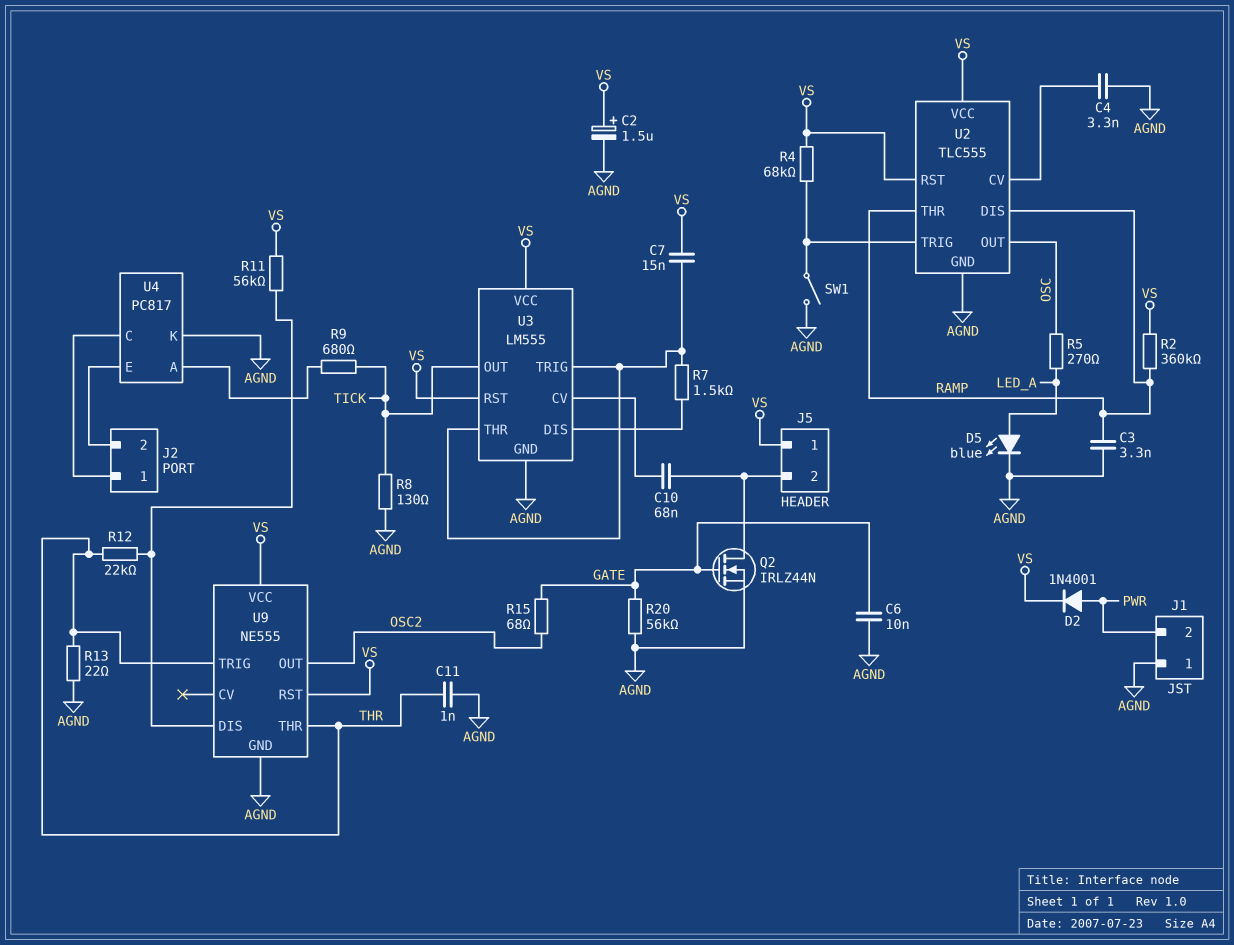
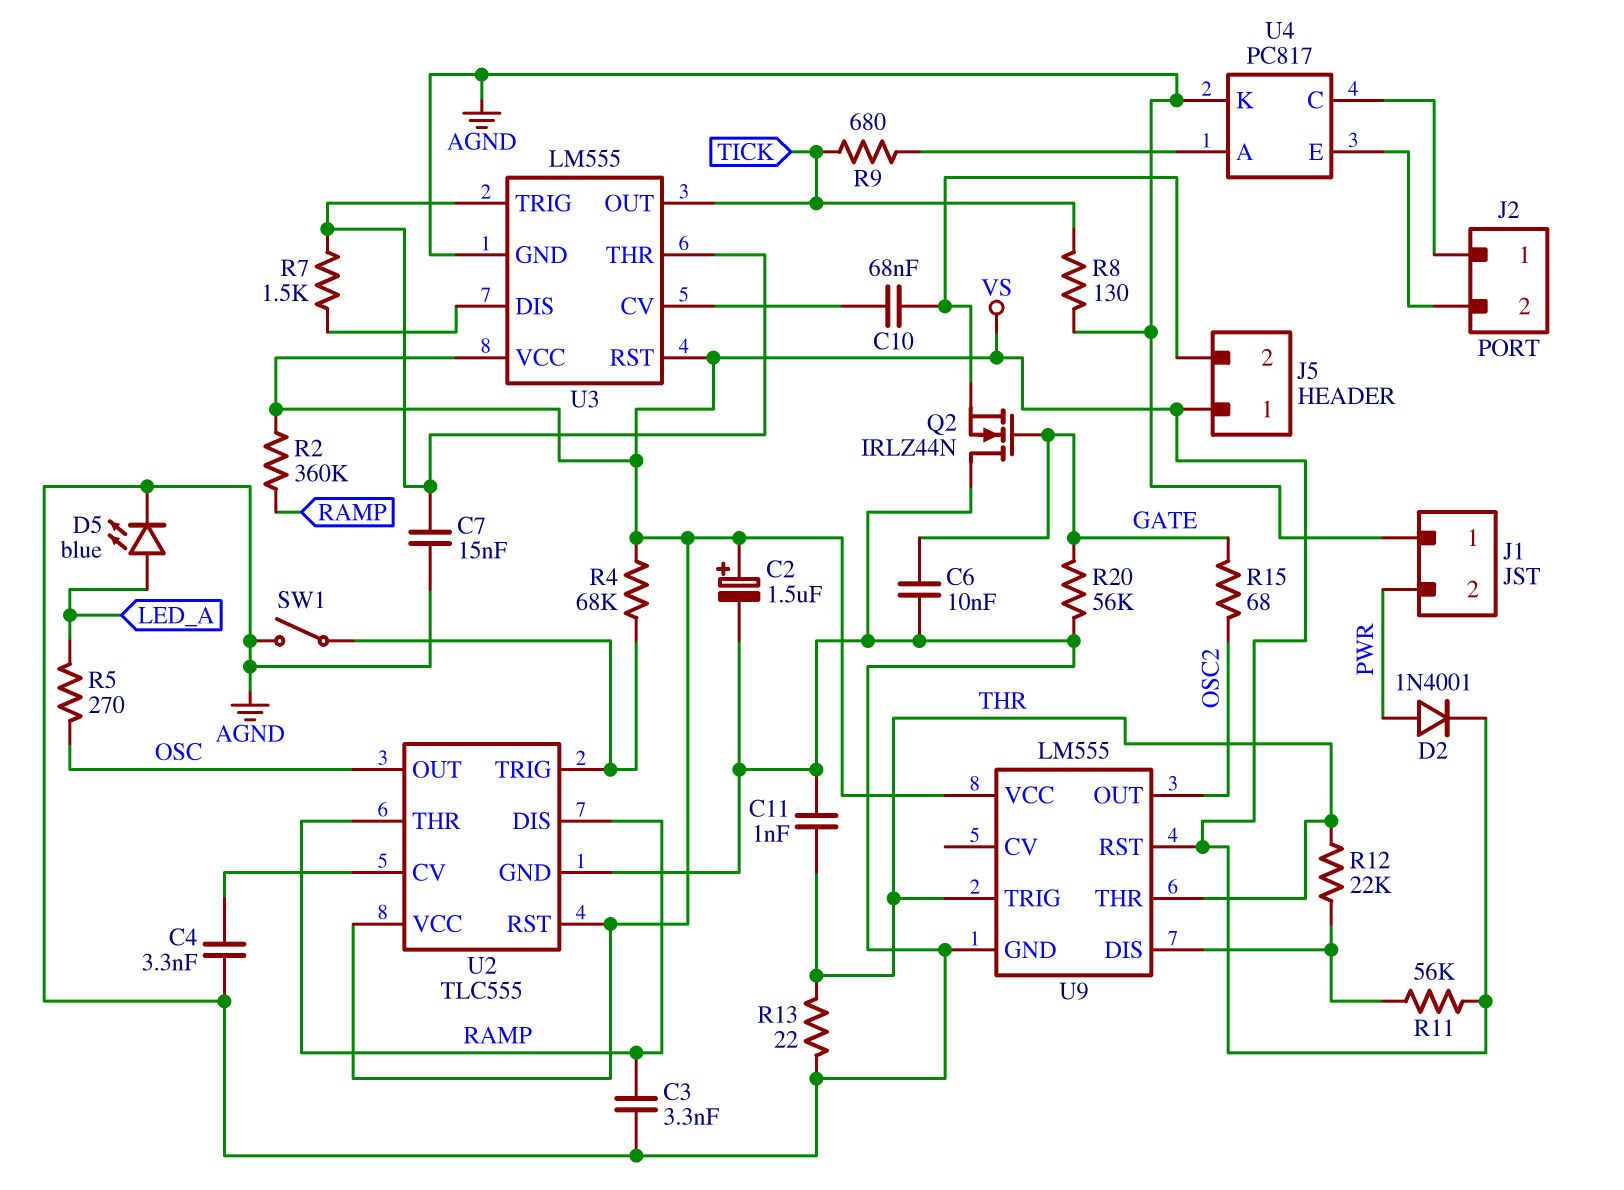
C7: 15nF (U3/THR, VS) -> 15nF (AGND, U3/THR)
Q2: NMOS IRLZ44N (G GATE, D J5/2, S AGND) -> NMOS IRLZ44N (G GATE, D AGND, S J5/2)
U9: NE555 -> LM555

